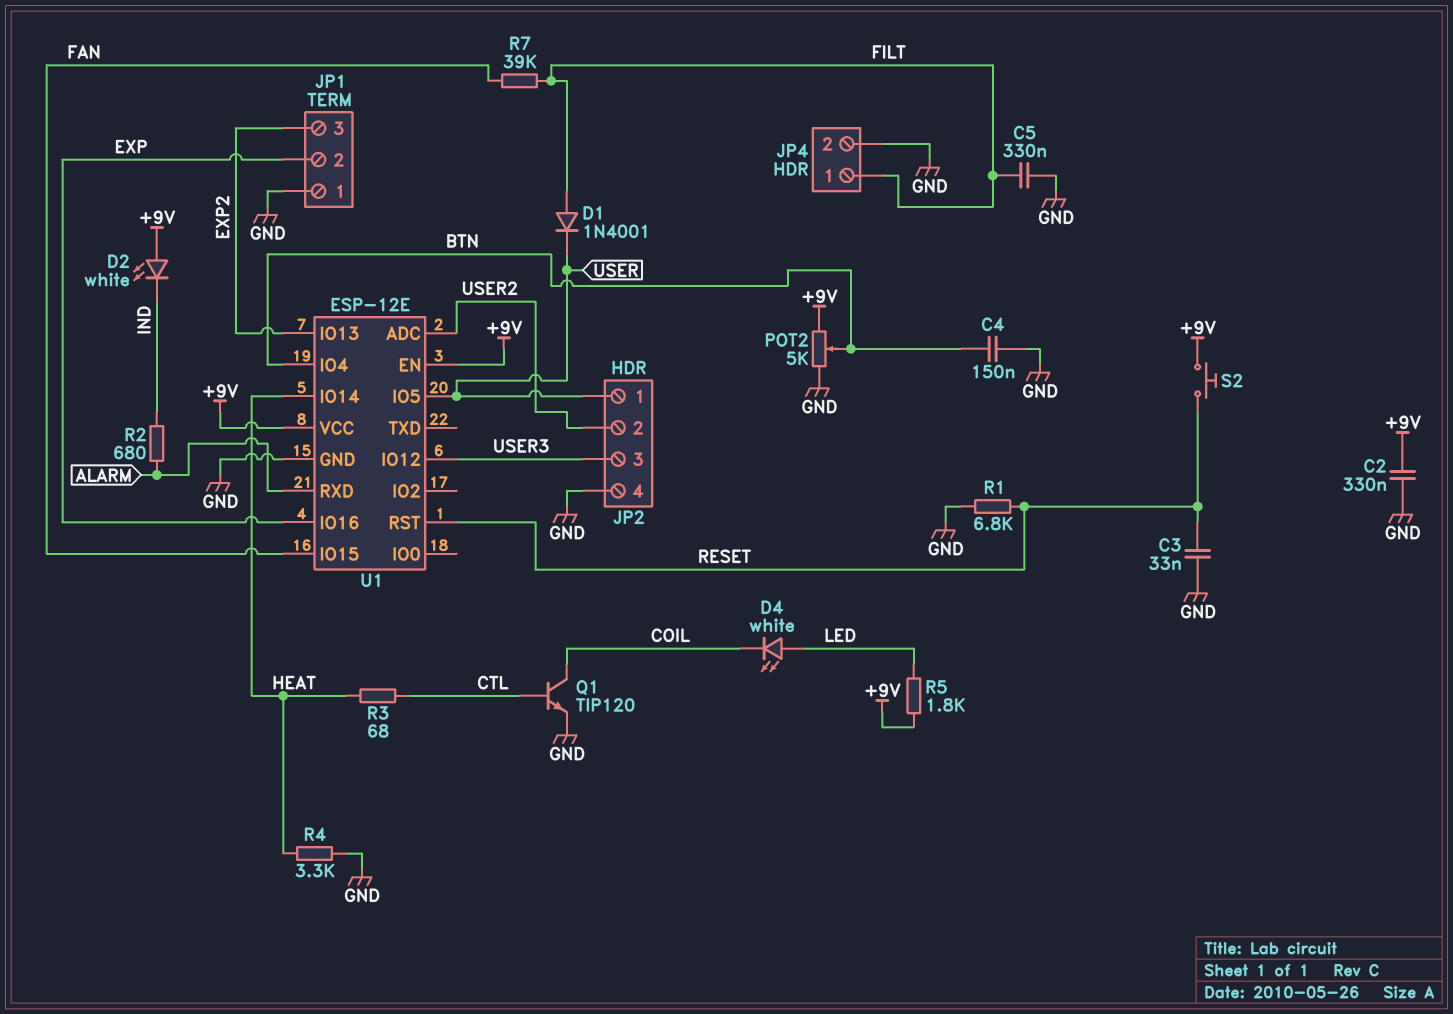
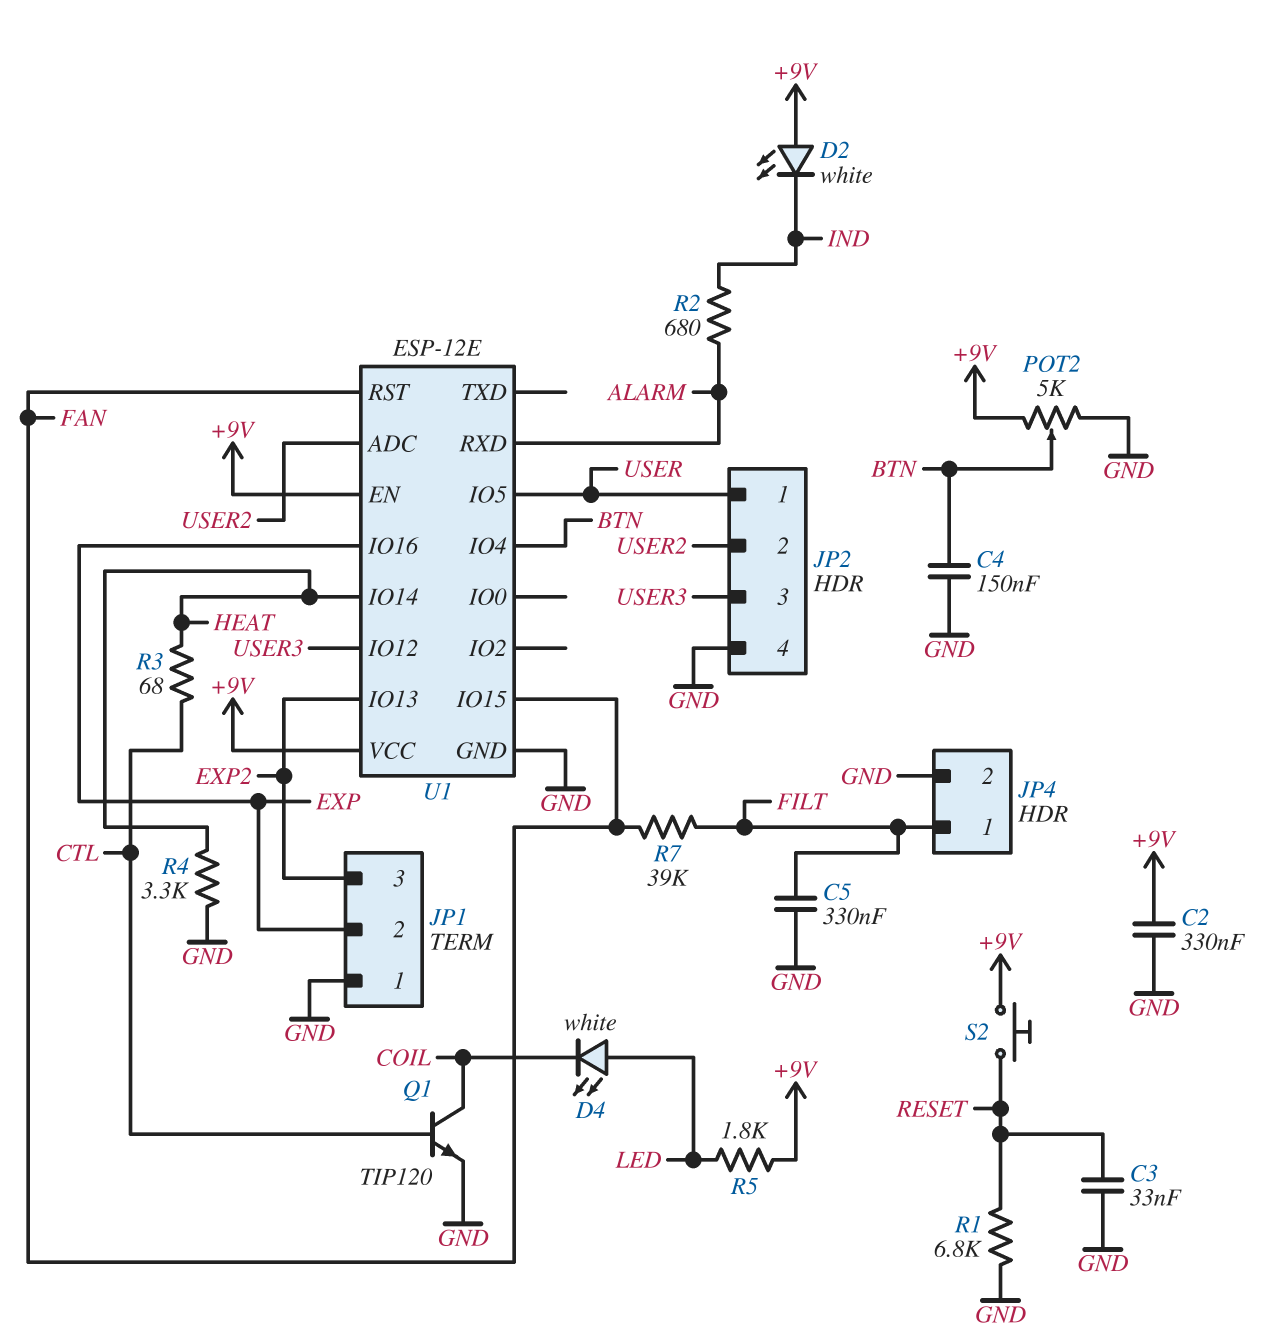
D1: diode 1N4001 (A FILT, K USER) -> none
U1 pin RST: RESET -> FAN

